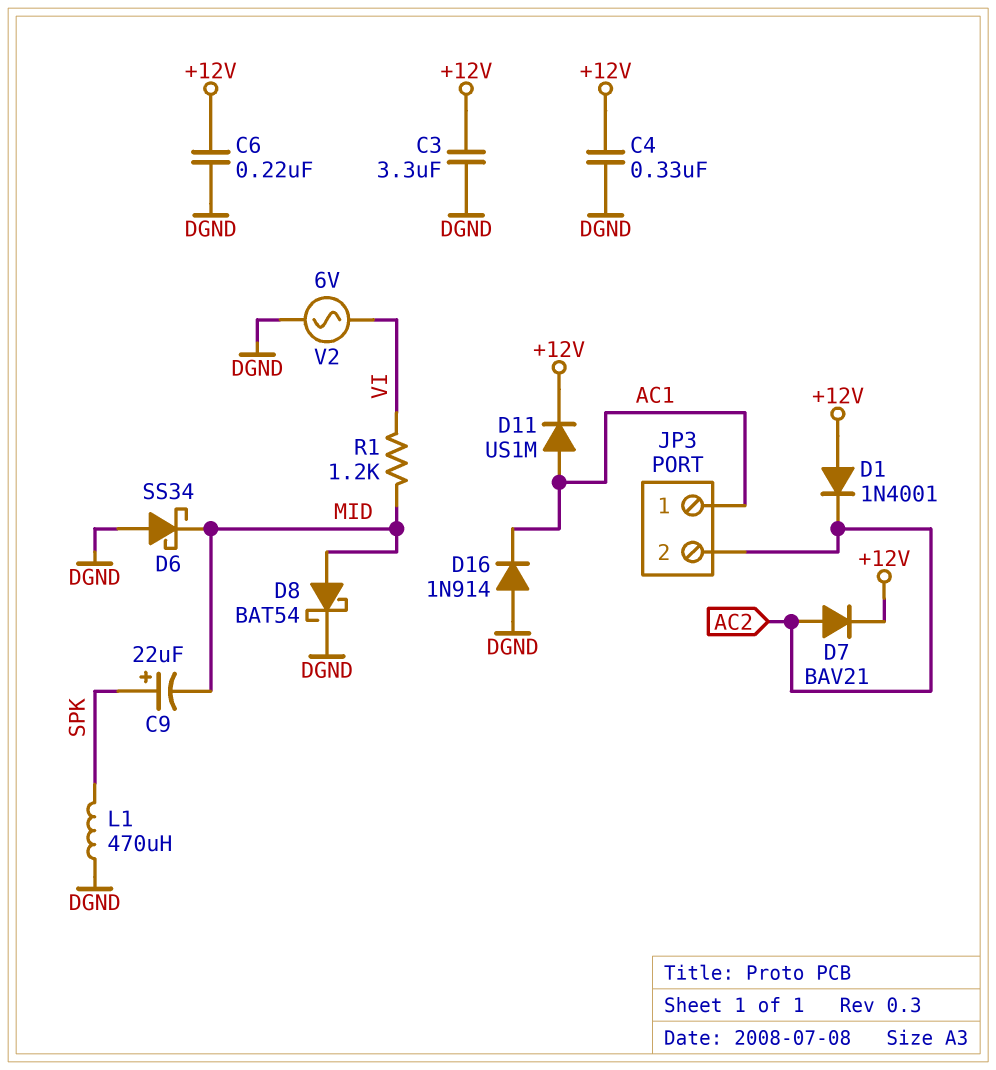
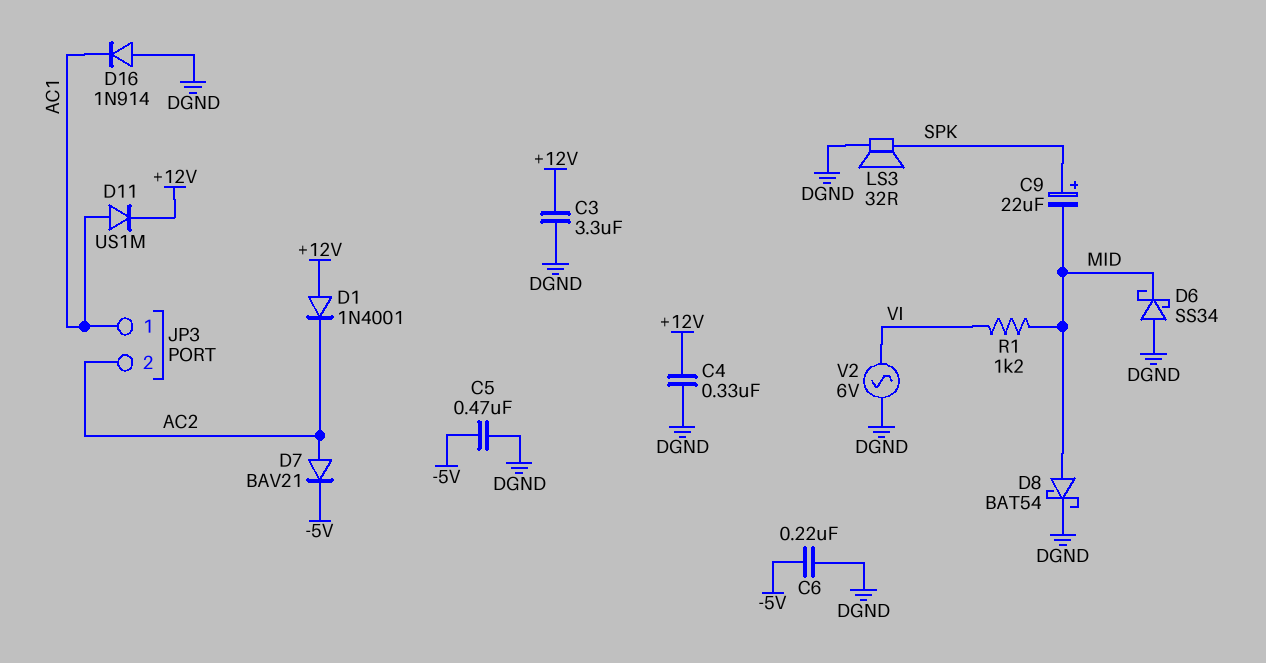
C5: none -> 470nF (-5V, DGND)
C6: 220nF (+12V, DGND) -> 220nF (-5V, DGND)
D7: diode BAV21 (A AC2, K +12V) -> diode BAV21 (A AC2, K -5V)
L1: 470uH (DGND, SPK) -> none
LS3: none -> speaker 32R (DGND, SPK)

